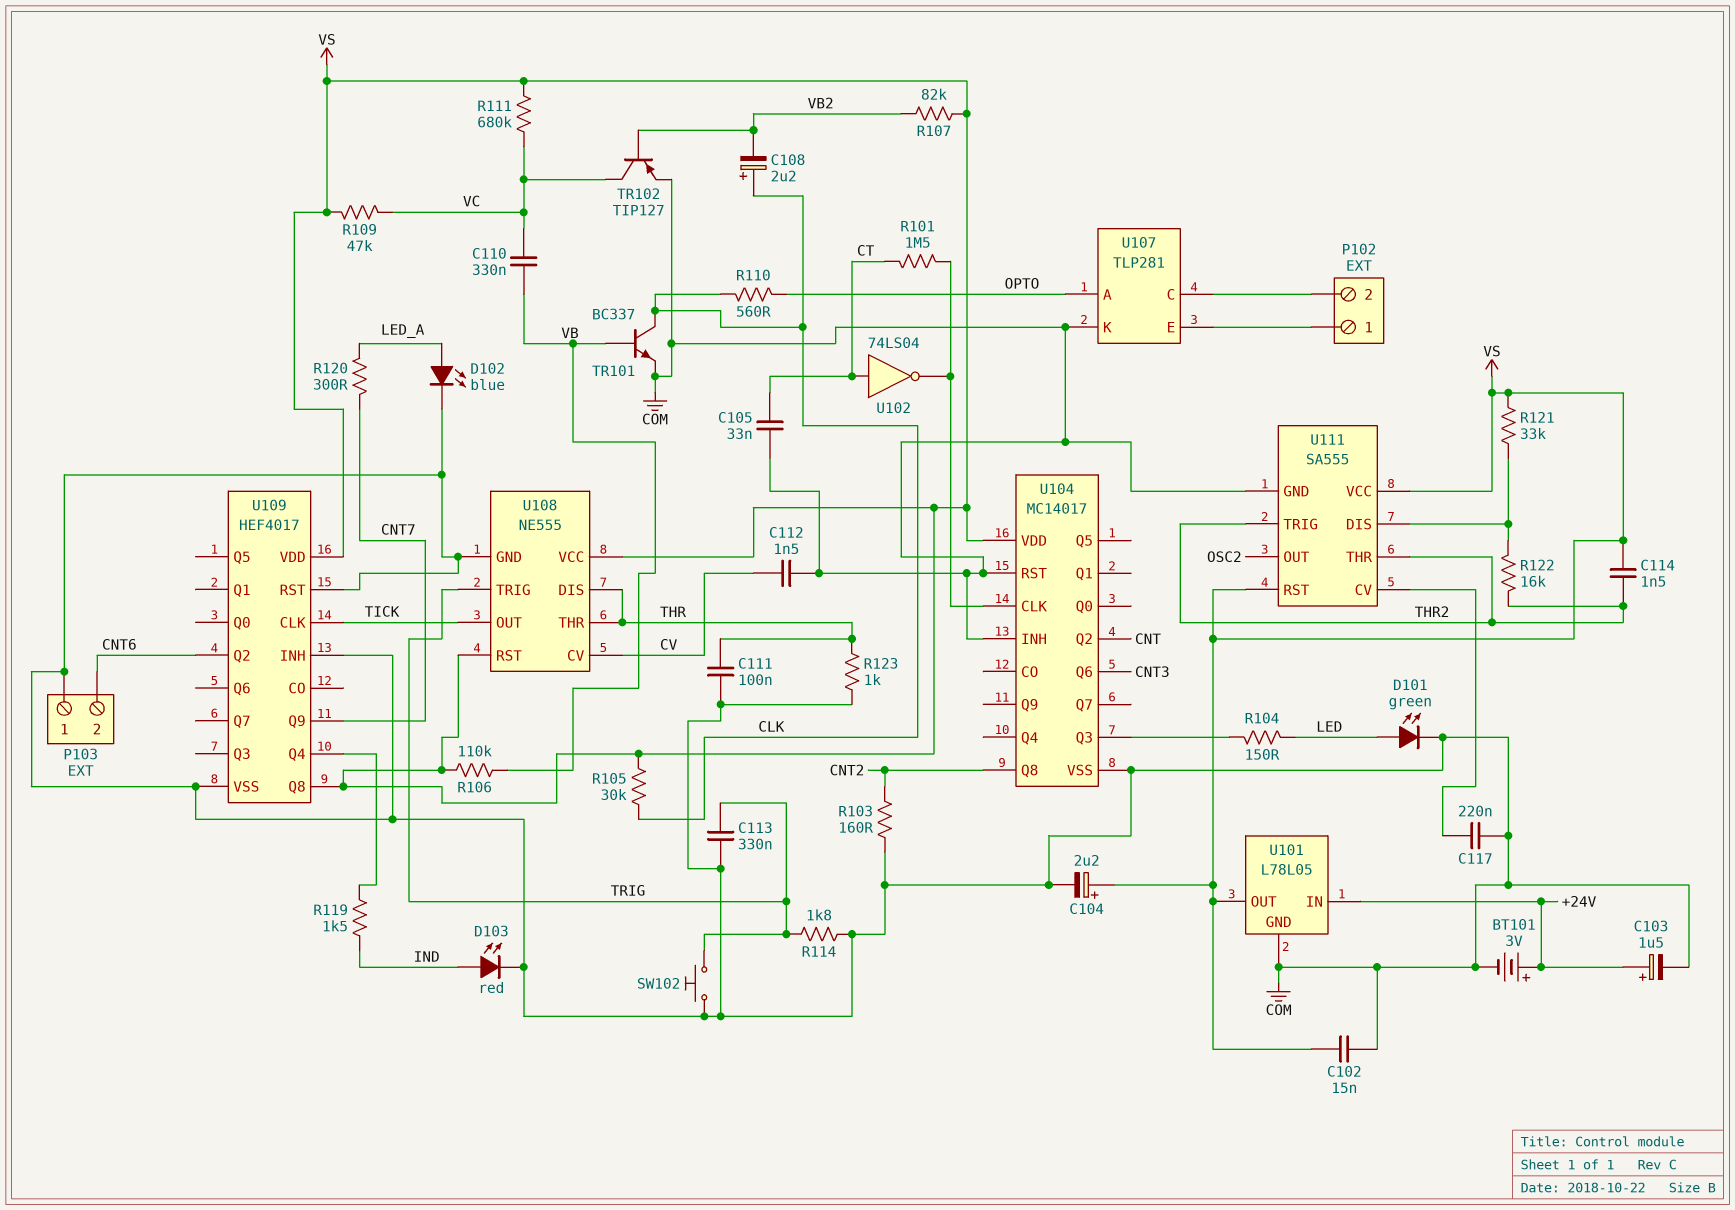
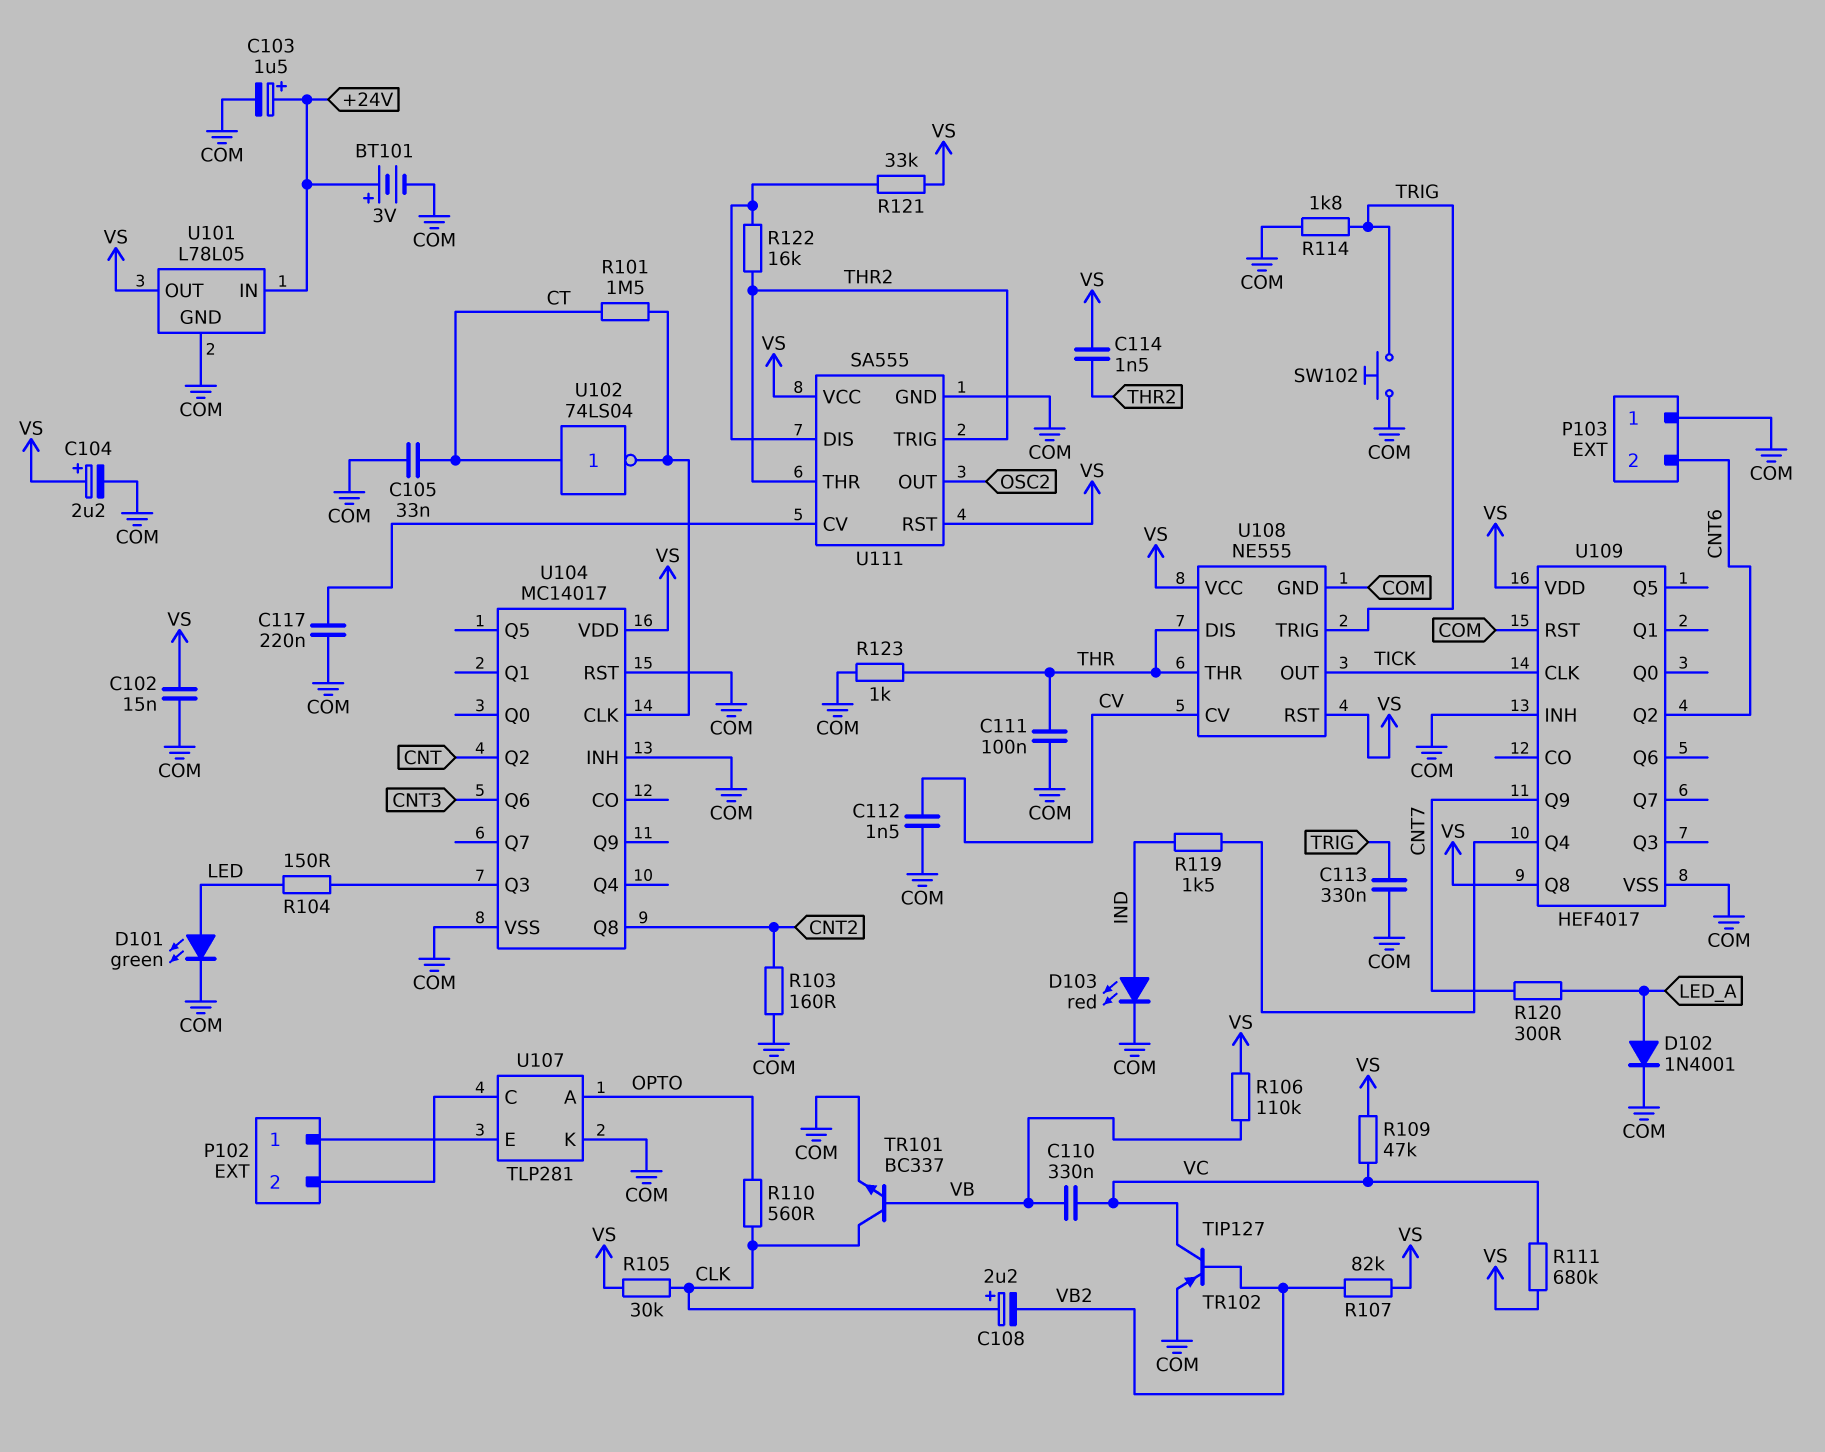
D102: LED blue (A LED_A, K COM) -> diode 1N4001 (A LED_A, K COM)

